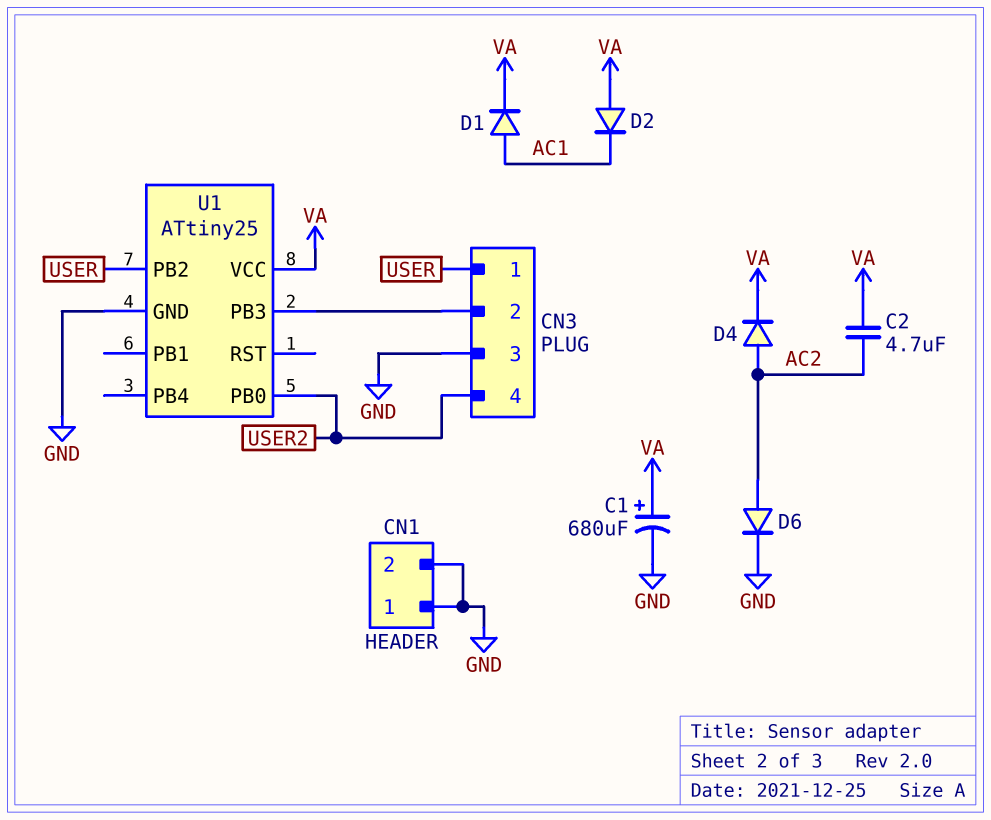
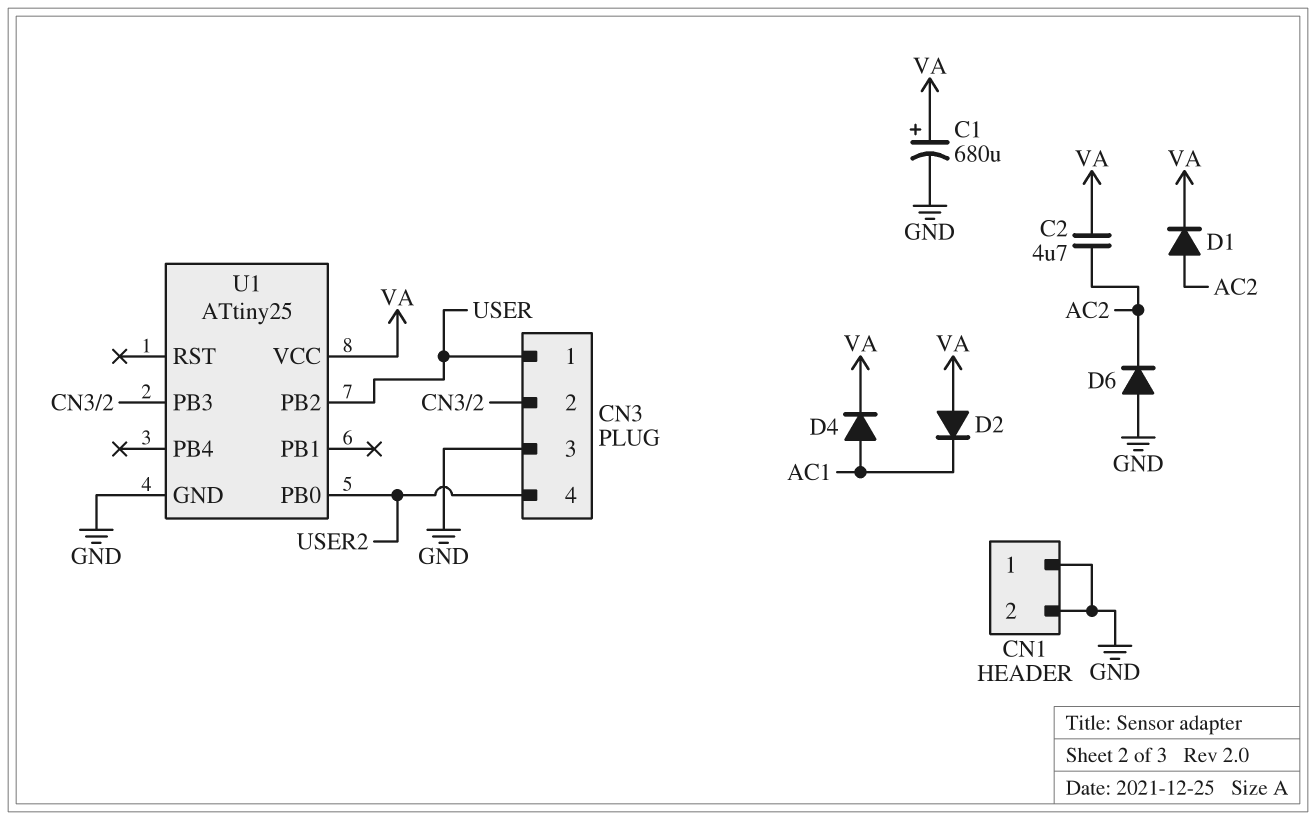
D1: diode (A AC1, K VA) -> diode (A AC2, K VA)
D4: diode (A AC2, K VA) -> diode (A AC1, K VA)
D6: diode (A AC2, K GND) -> diode (A GND, K AC2)

